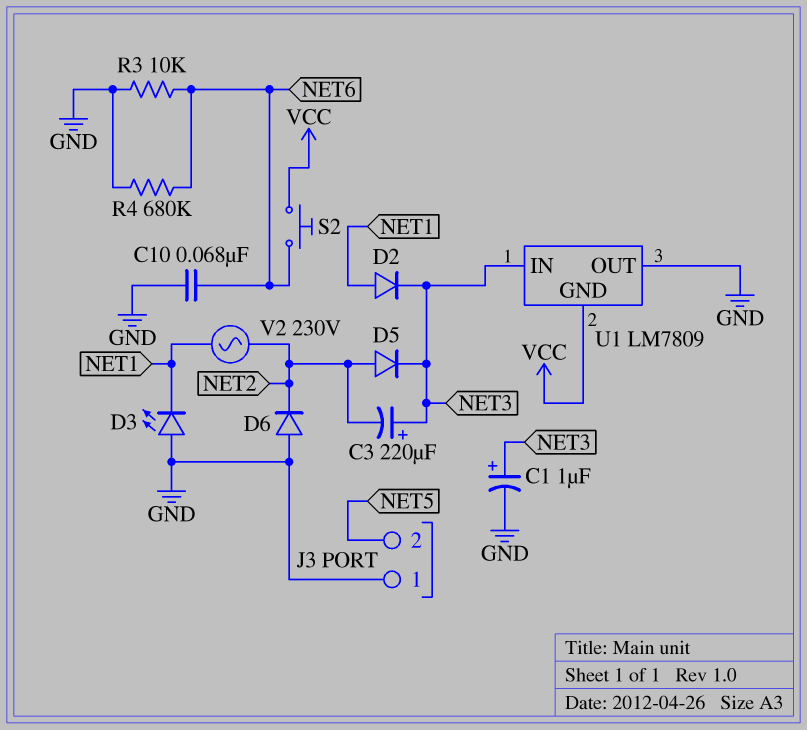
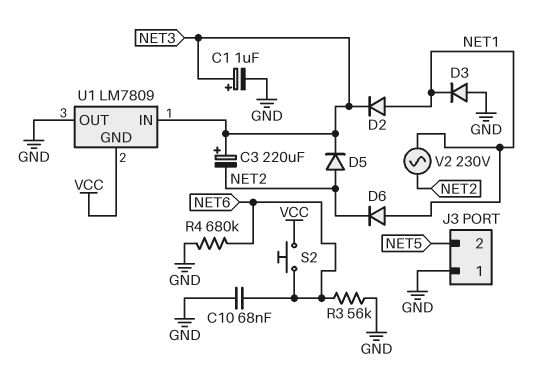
D3: LED (A GND, K NET1) -> diode (A GND, K NET1)
D6: diode (A GND, K NET2) -> diode (A NET1, K NET2)
R3: 10k (GND, NET6) -> 56k (GND, NET6)

